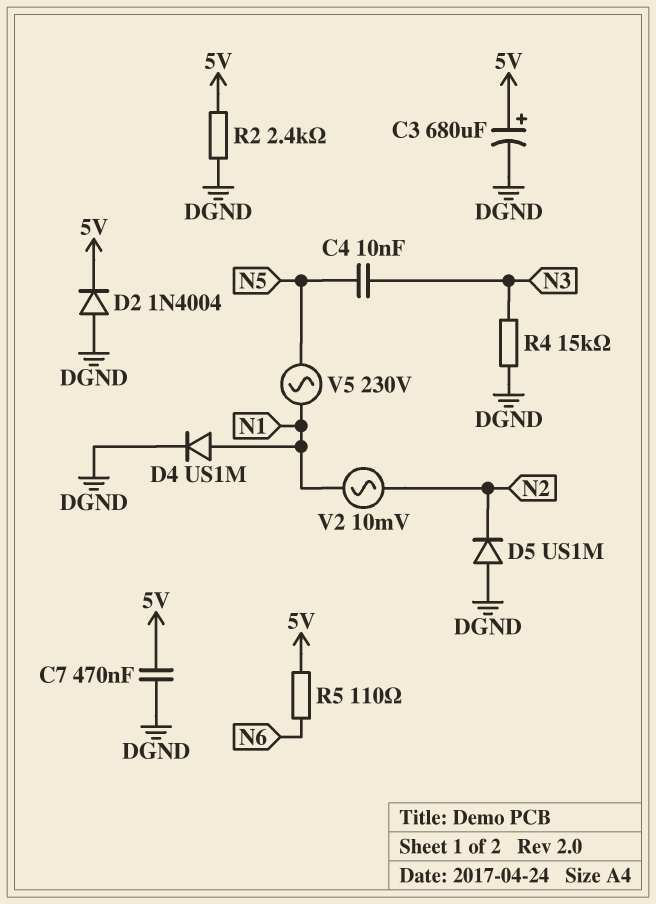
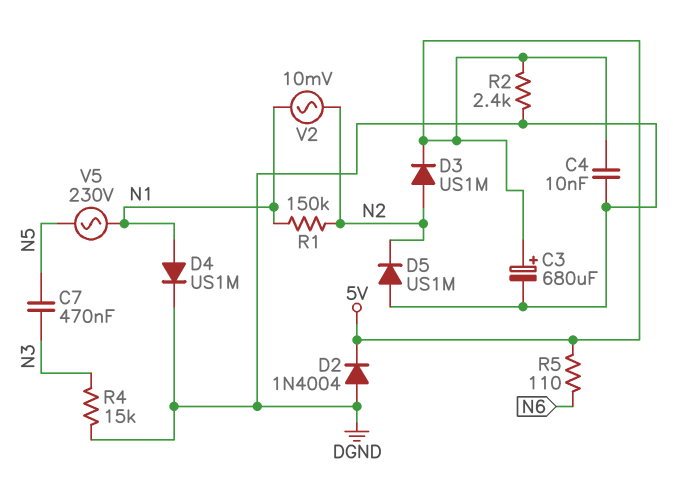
C4: 10nF (N3, N5) -> 10nF (5V, DGND)
C7: 470nF (5V, DGND) -> 470nF (N3, N5)
D3: none -> diode US1M (A N2, K 5V)
R1: none -> 150k (N1, N2)

